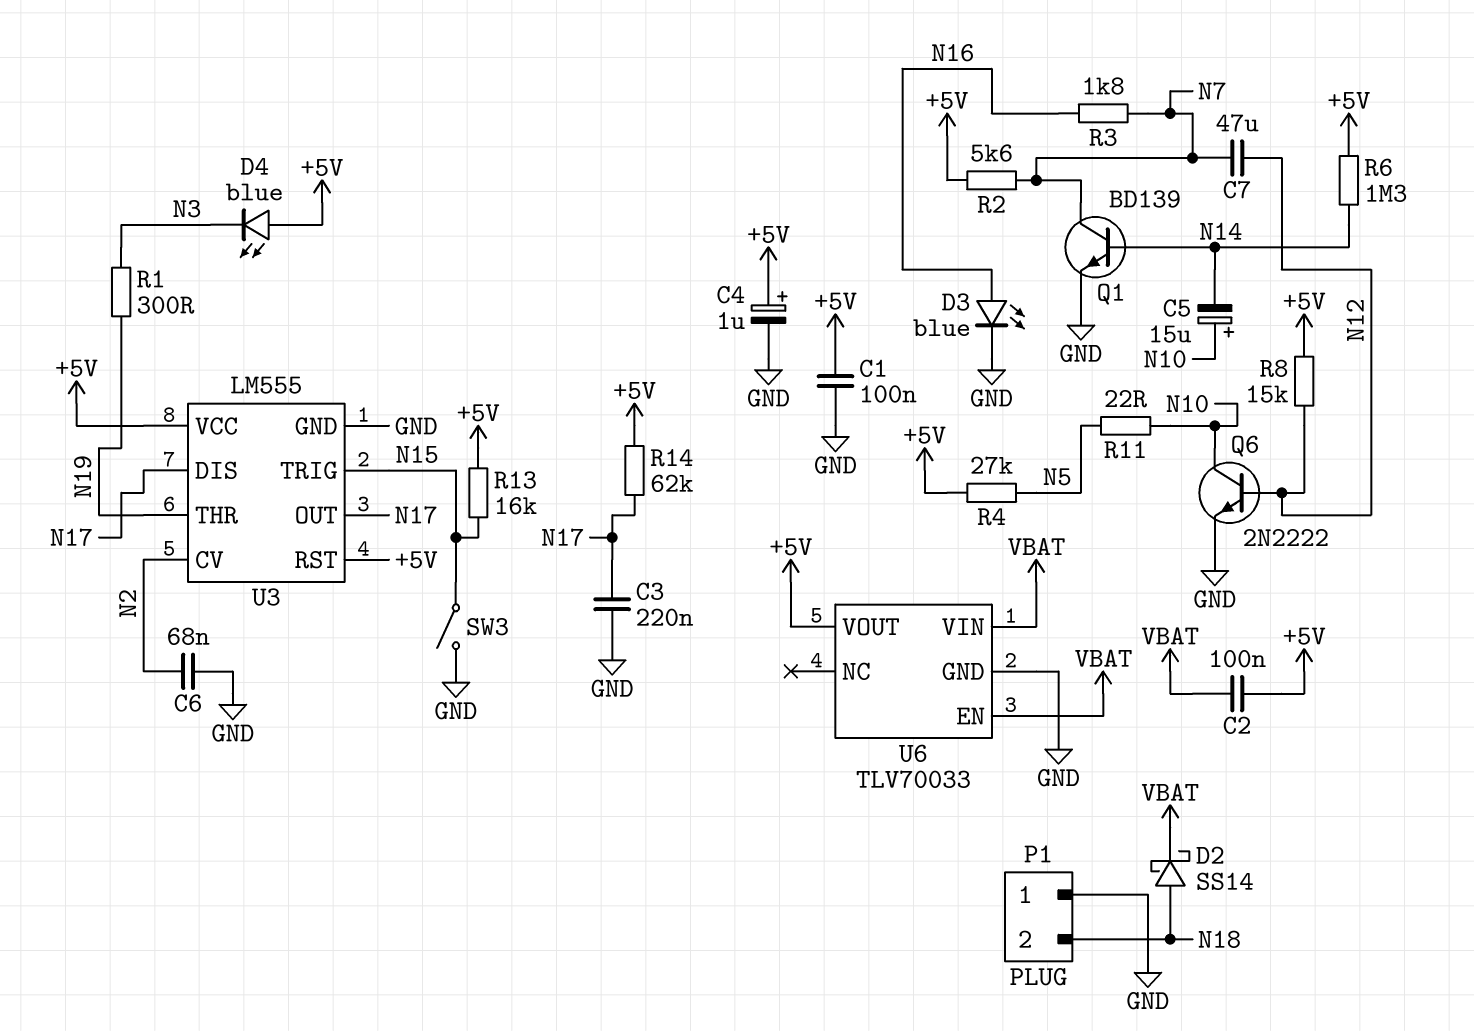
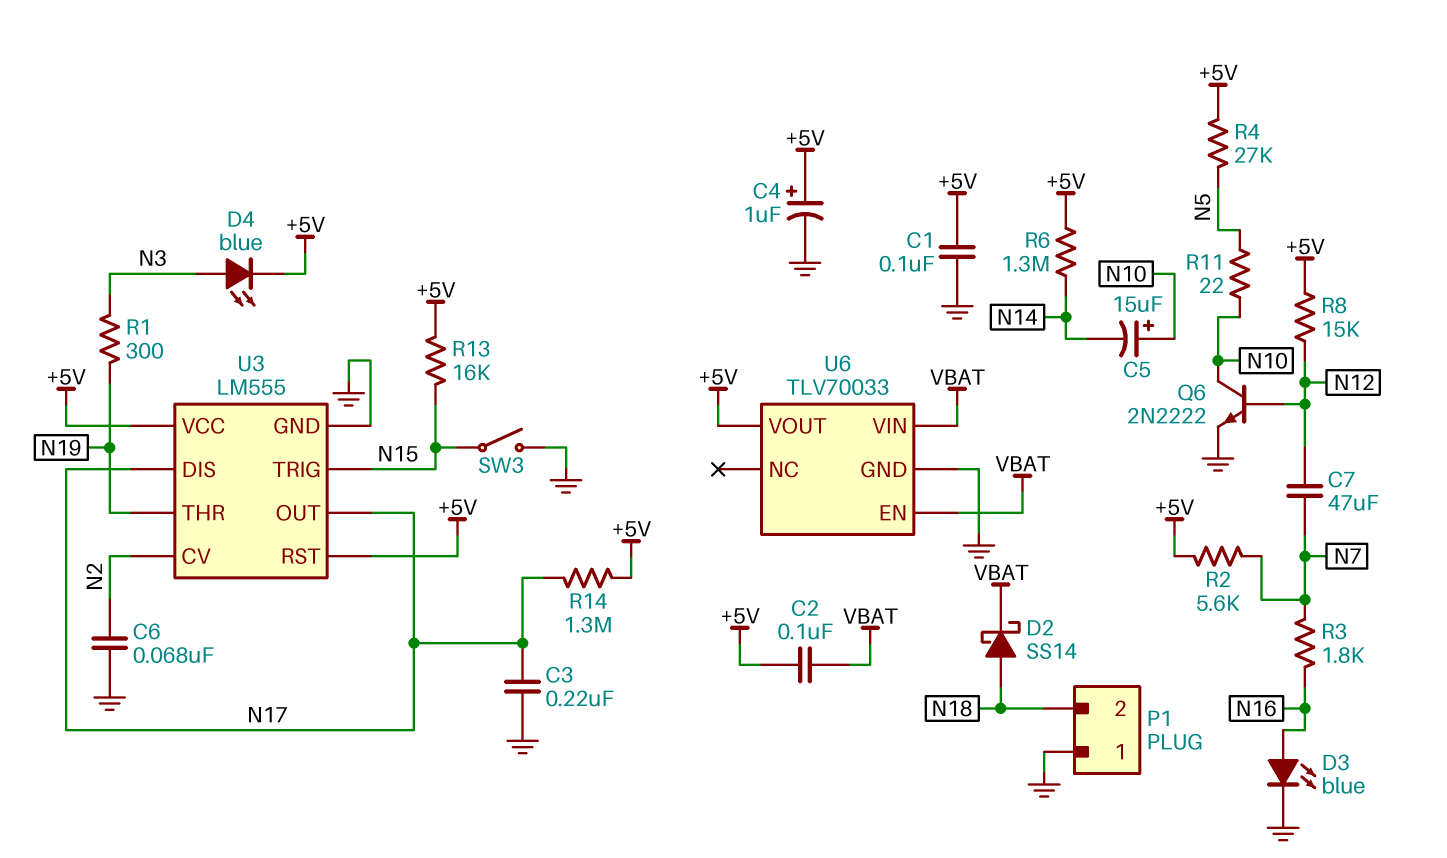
D4: LED blue (A +5V, K N3) -> LED blue (A N3, K +5V)
Q1: NPN BD139 (B N14, C N7, E GND) -> none
R14: 62k (+5V, N17) -> 1.3M (+5V, N17)

